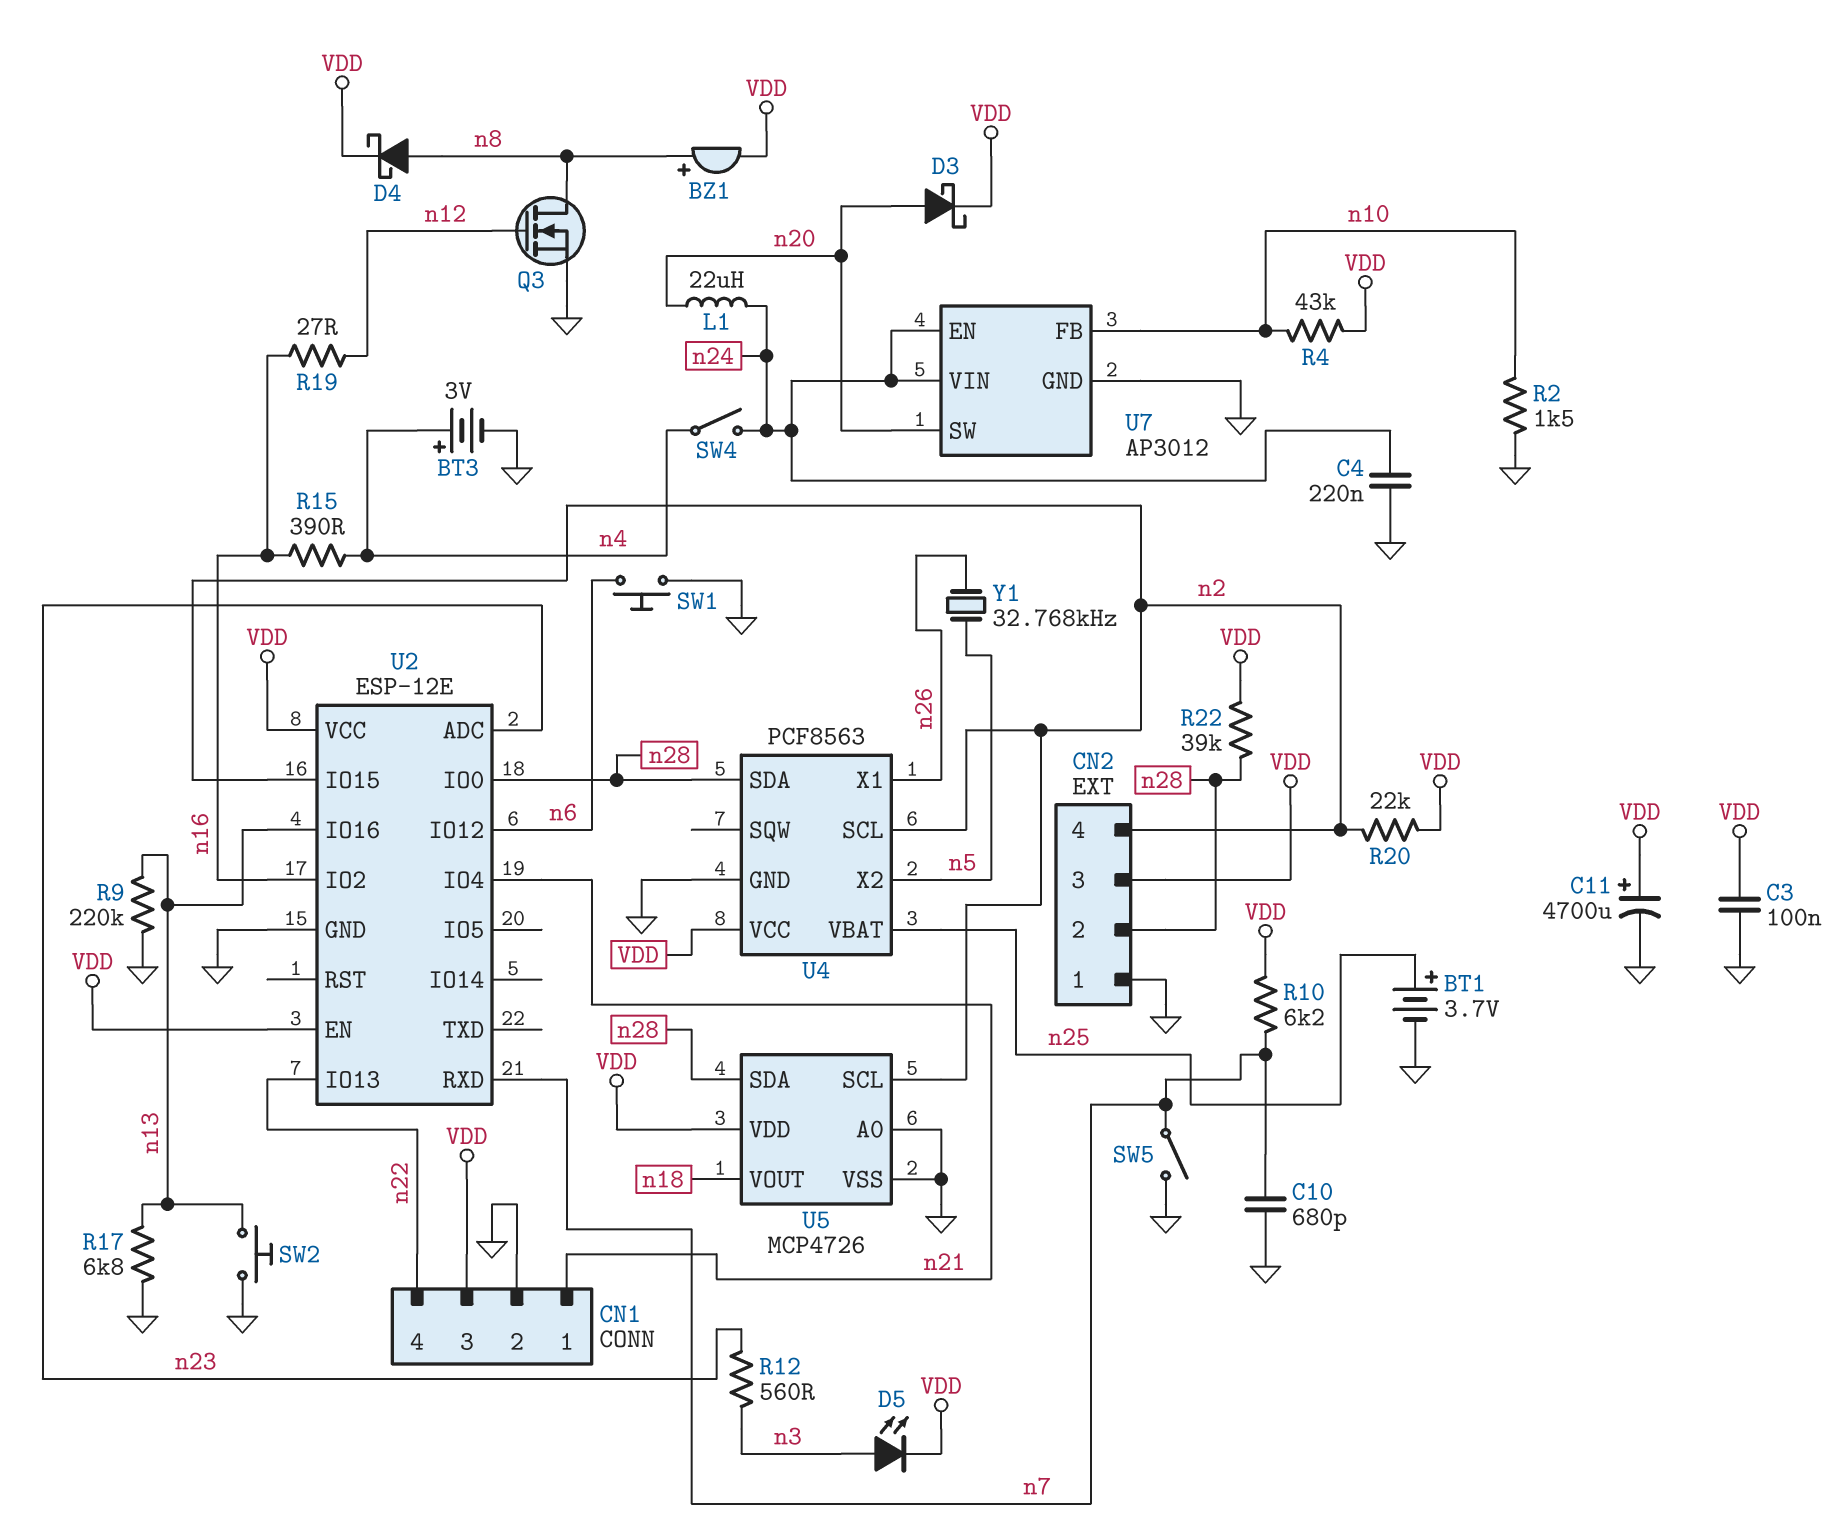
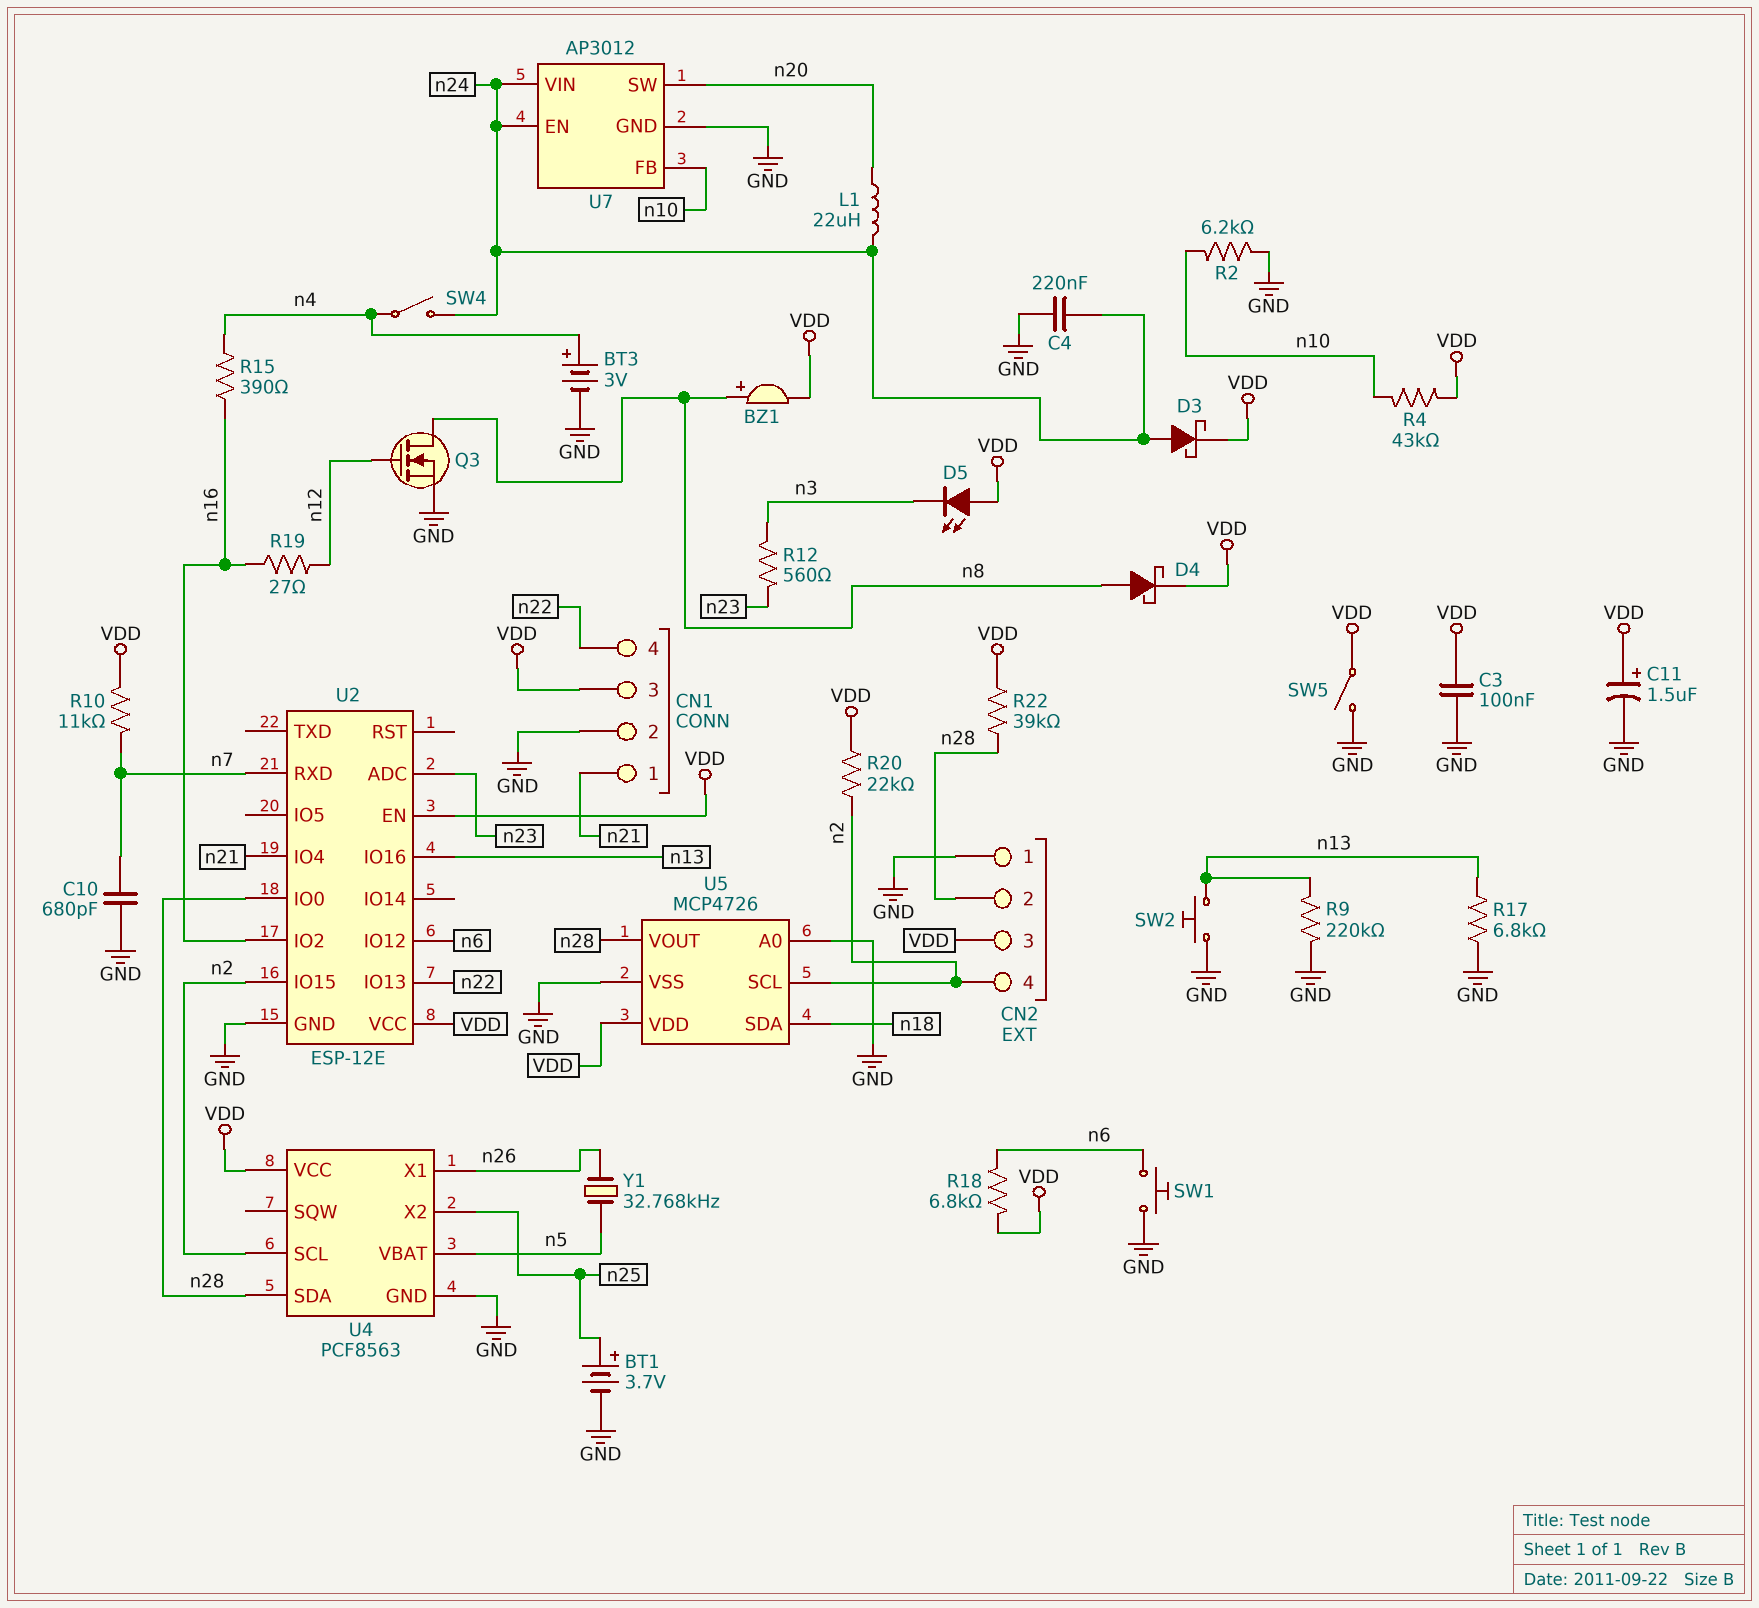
C11: 4700uF (plus VDD, minus GND) -> 1.5uF (plus VDD, minus GND)
D3: schottky (A n20, K VDD) -> schottky (A n24, K VDD)
D5: LED (A n3, K VDD) -> LED (A VDD, K n3)
R2: 1.5k (GND, n10) -> 6.2k (GND, n10)
R10: 6.2k (VDD, n7) -> 11k (VDD, n7)
R18: none -> 6.8k (VDD, n6)
SW5: switch (GND, n7) -> switch (GND, VDD)
U4 pin VBAT: n25 -> n5
U4 pin X2: n5 -> n25
U5 pin SDA: n28 -> n18
U5 pin VOUT: n18 -> n28

